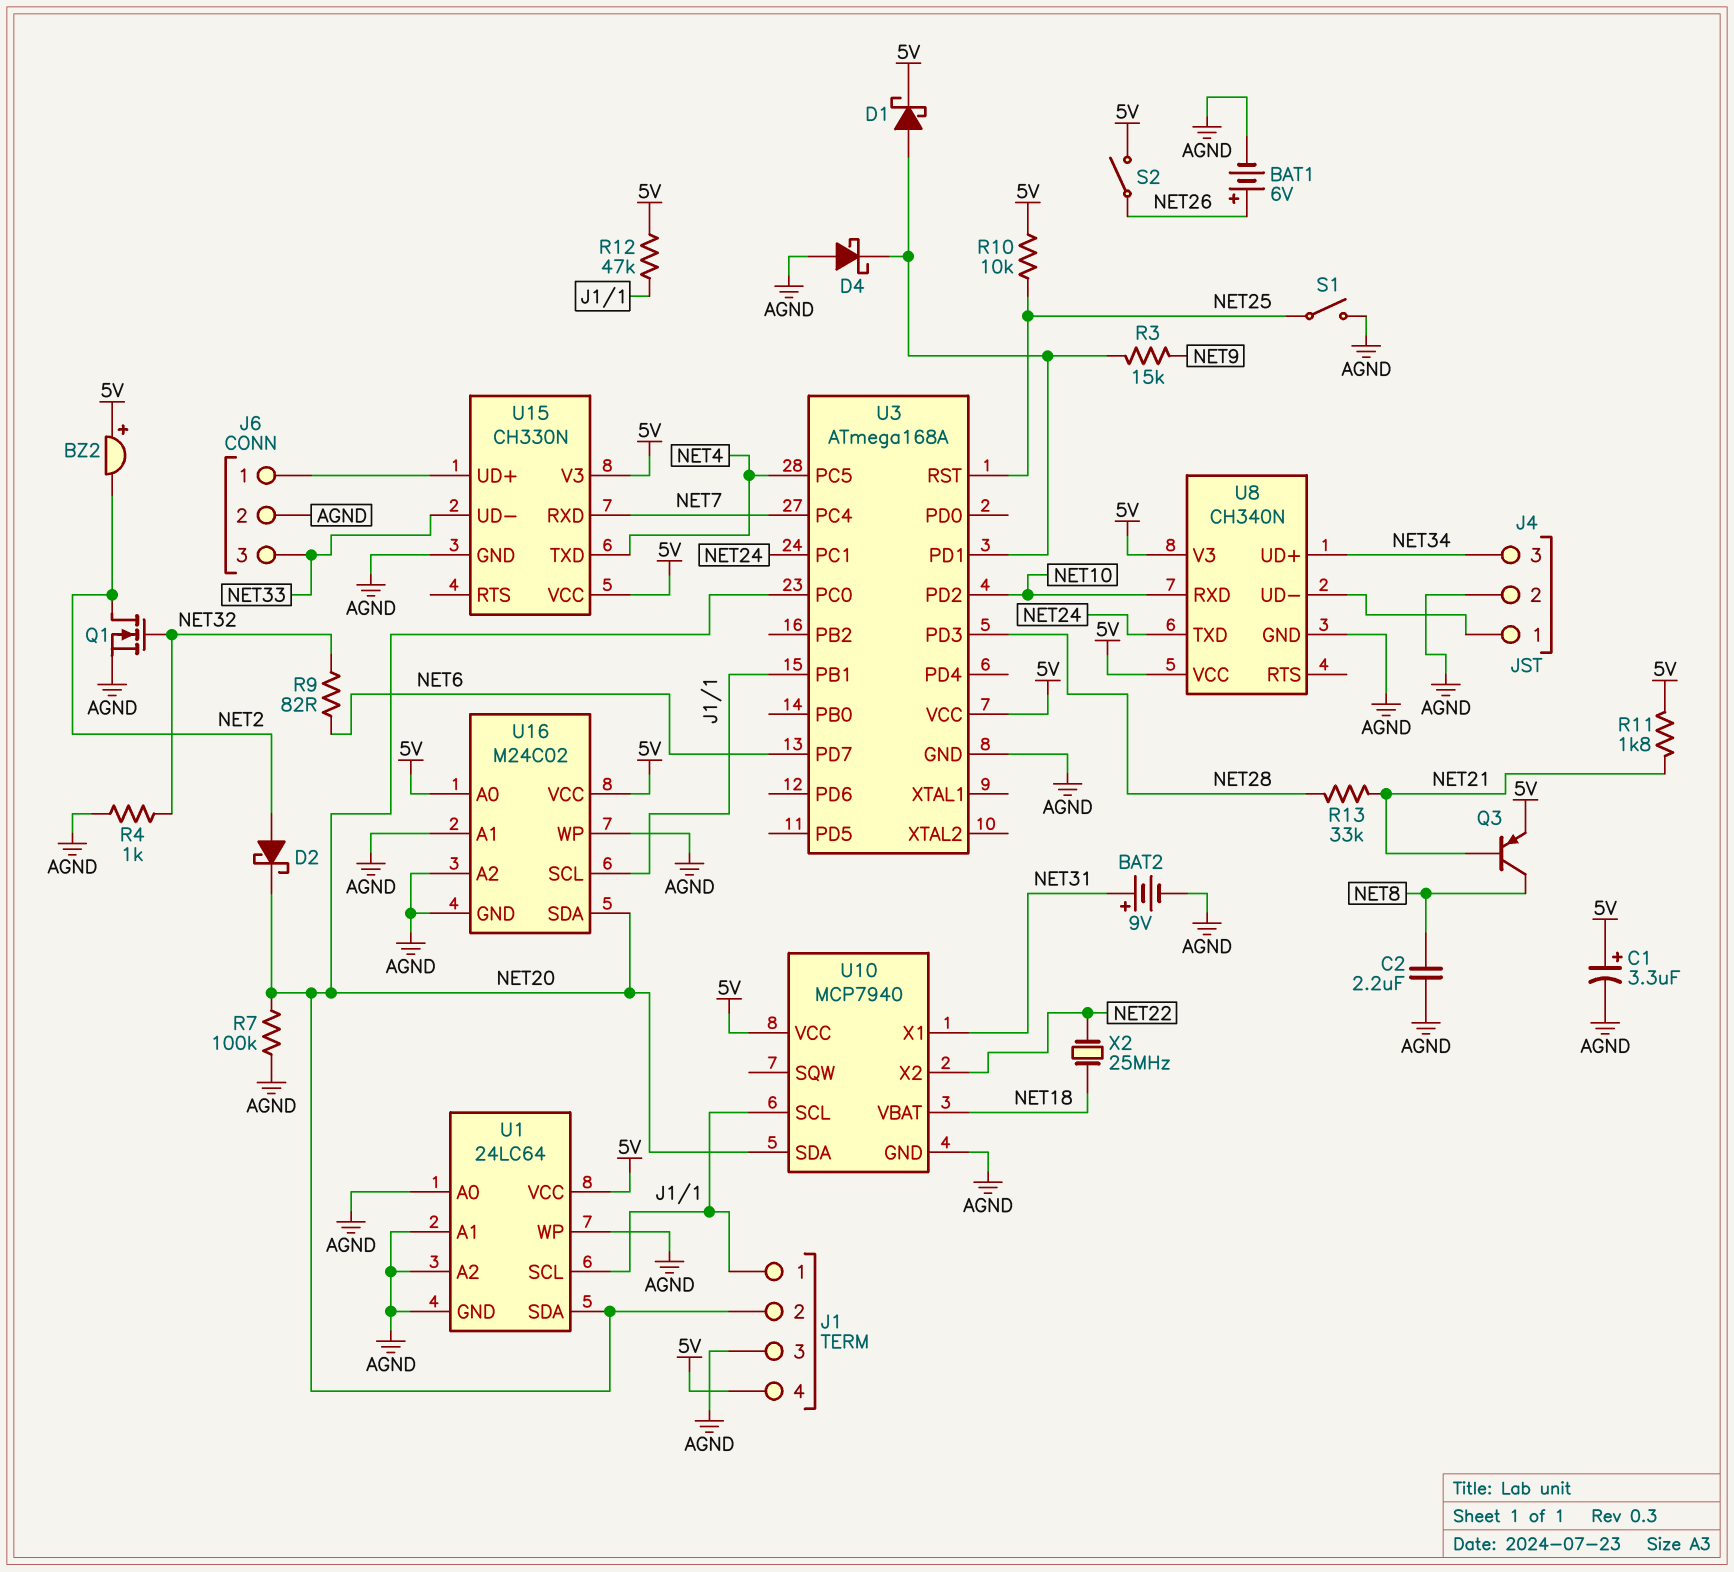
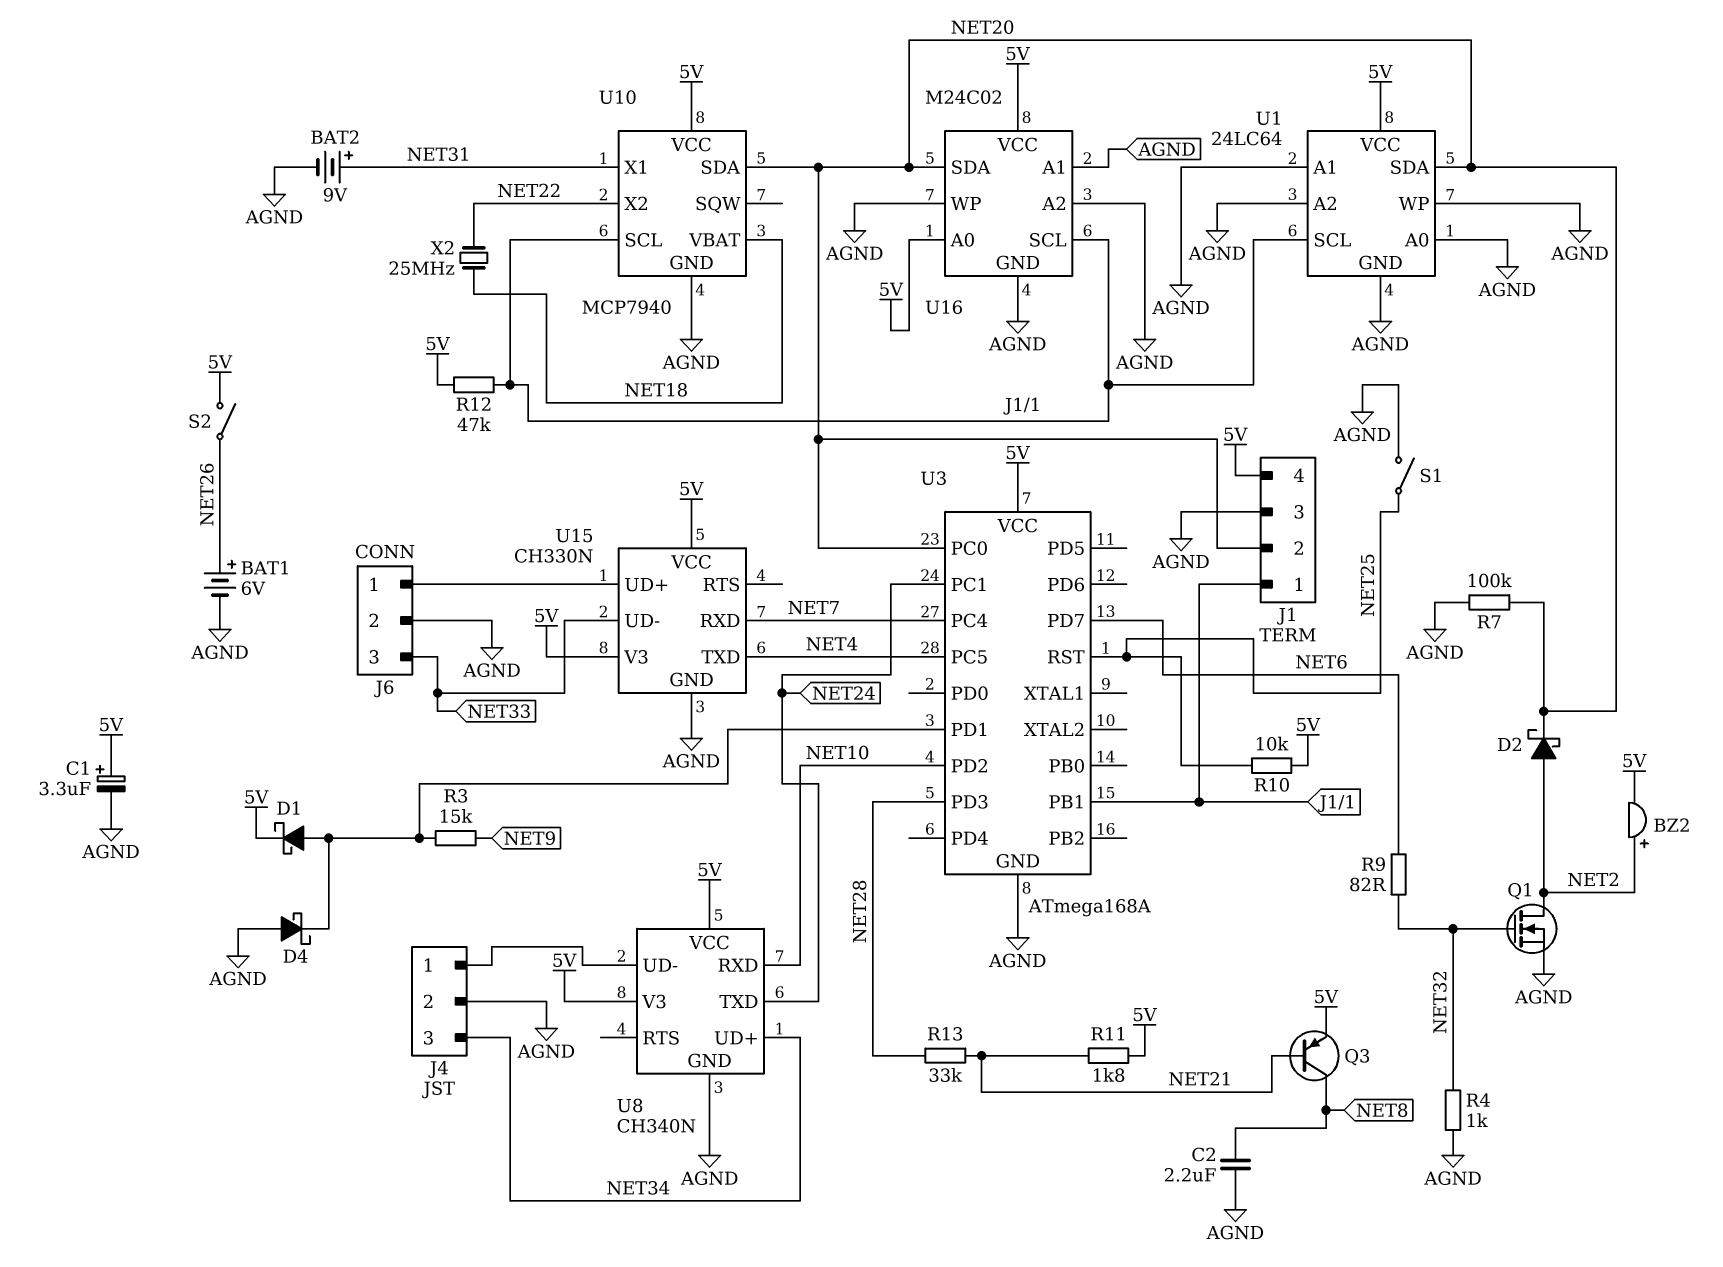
BZ2: buzzer (plus 5V, minus NET2) -> buzzer (plus NET2, minus 5V)

